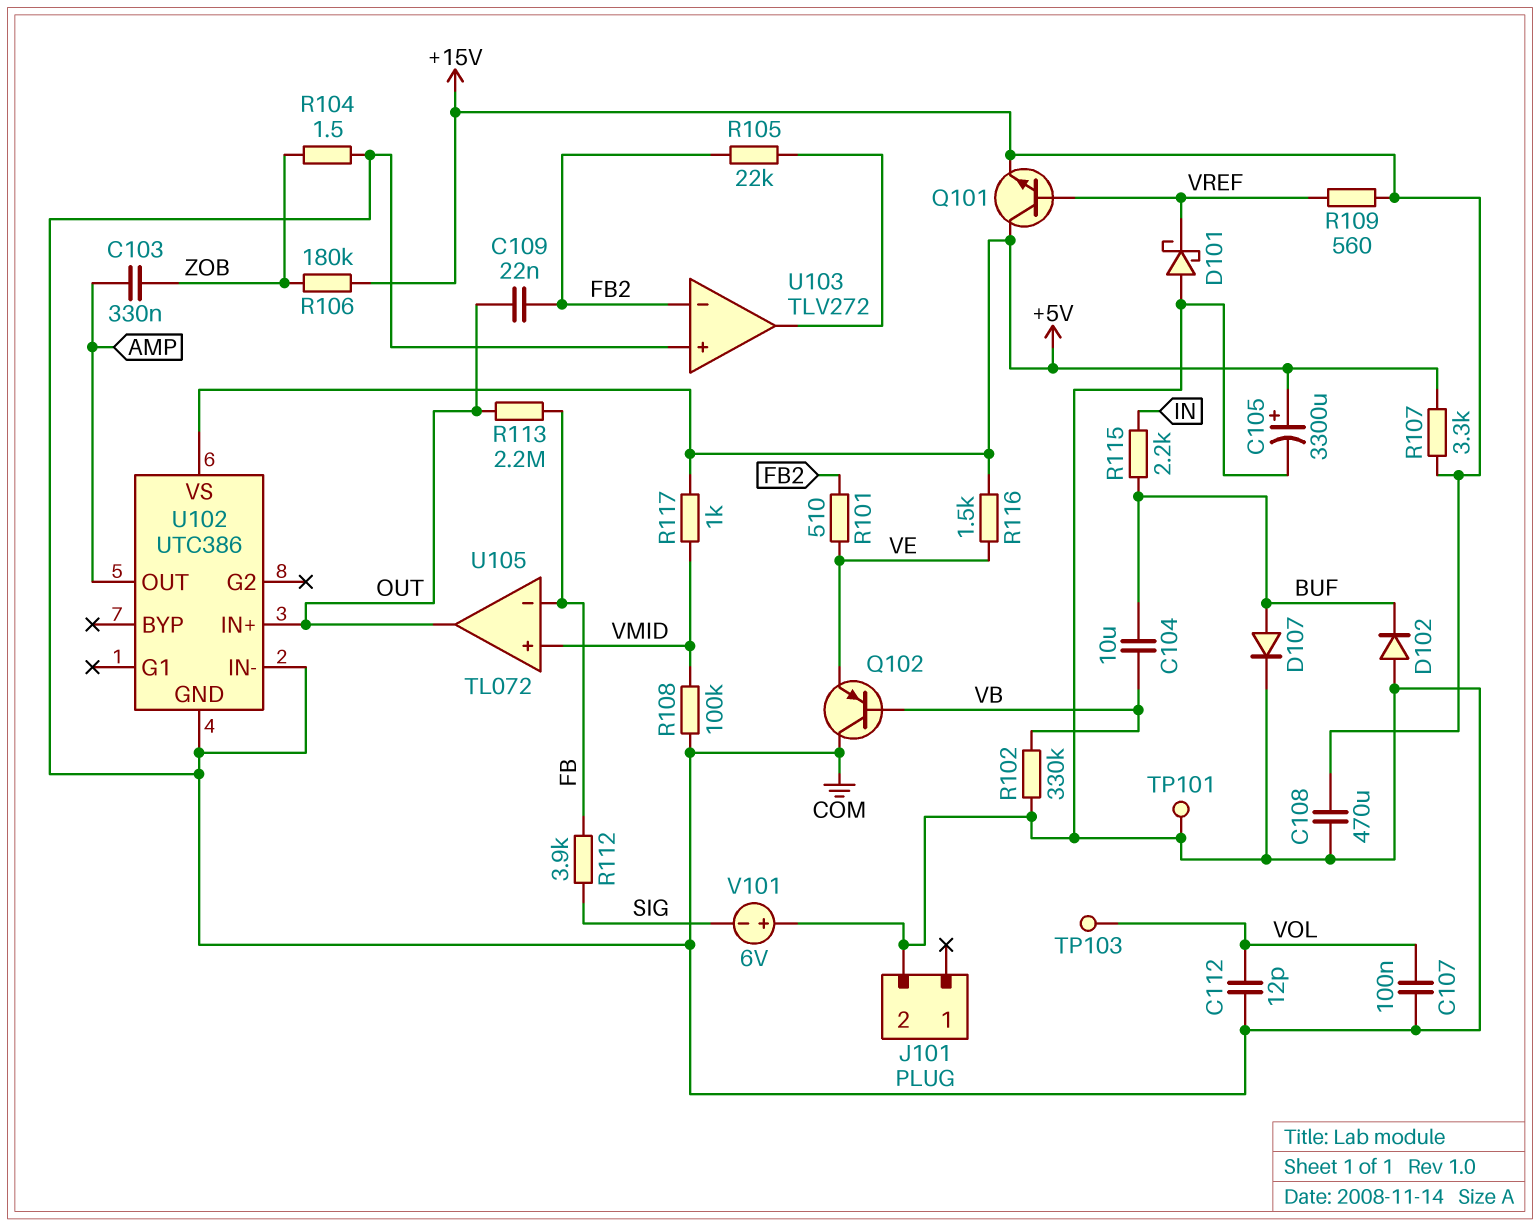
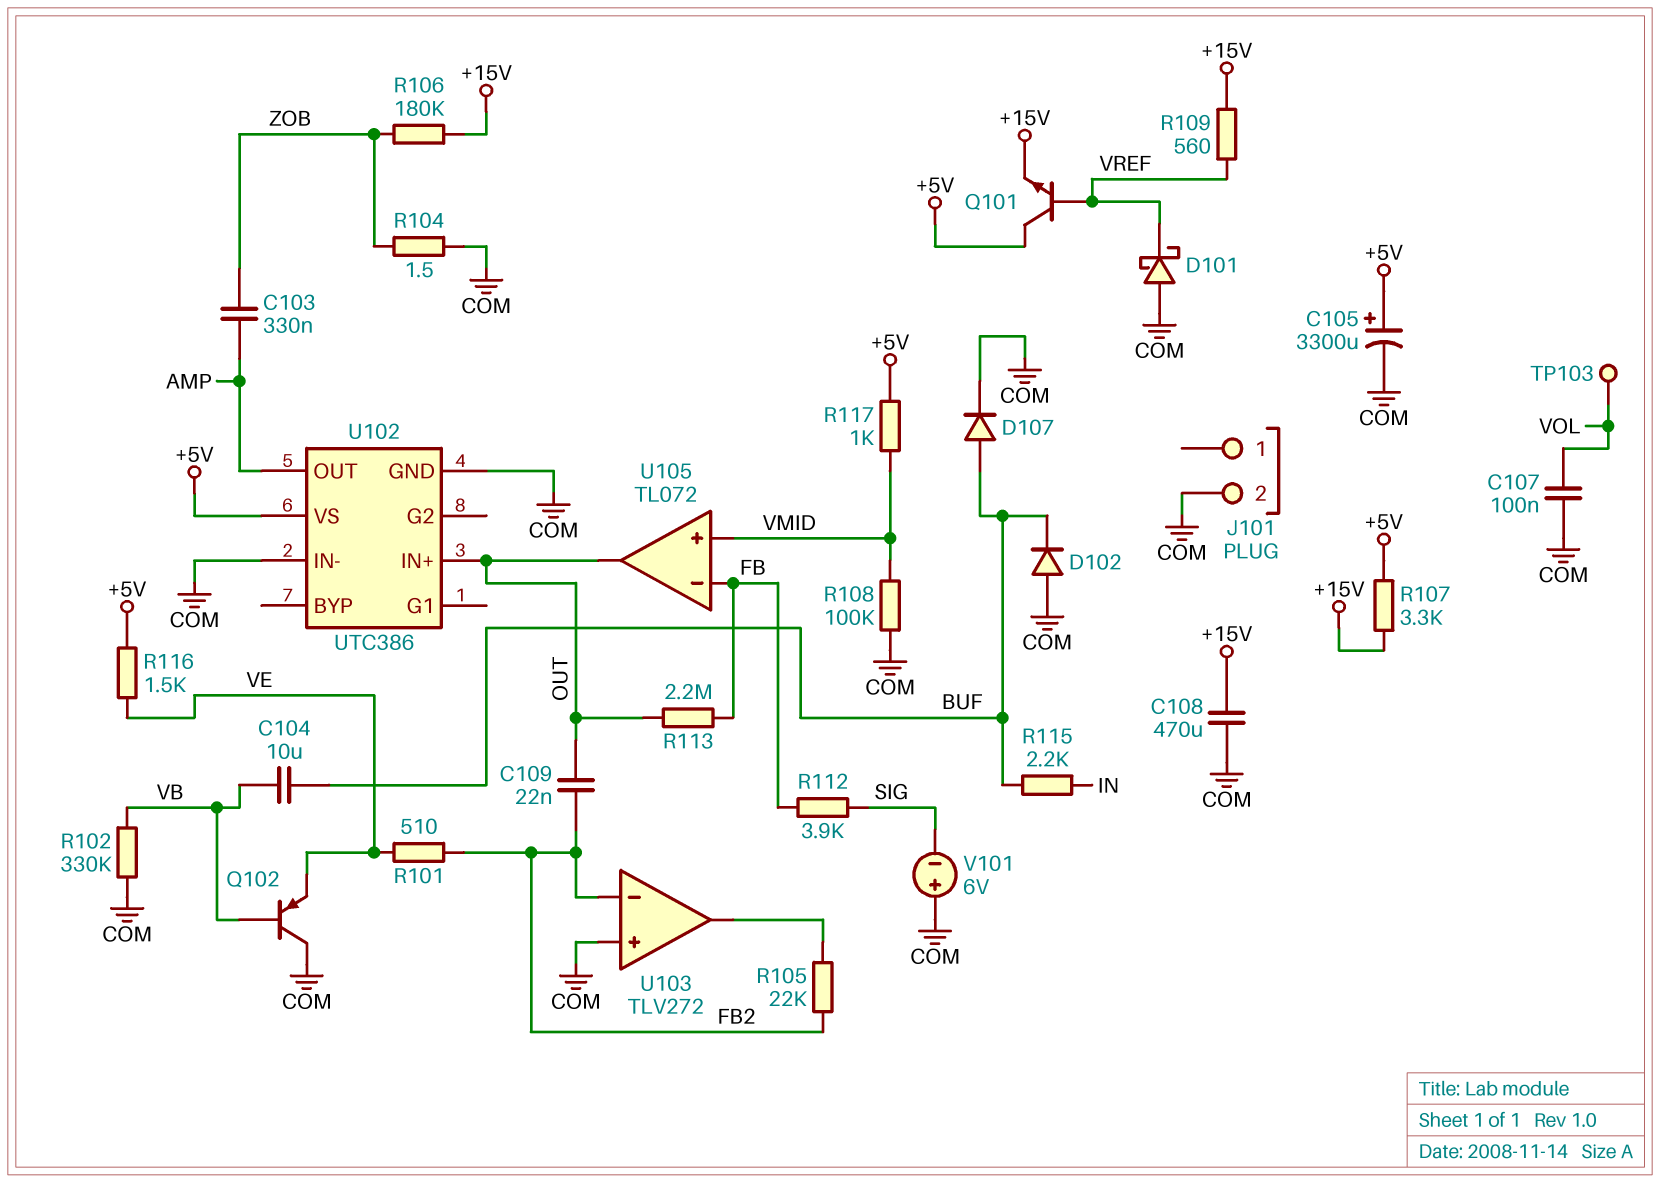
C112: 12pF (COM, VOL) -> none
TP101: test point (COM) -> none

